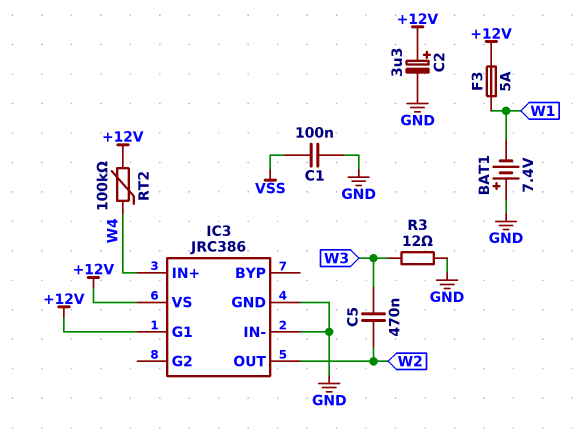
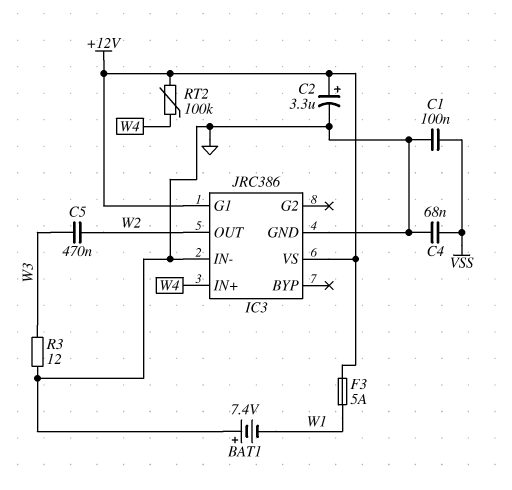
C4: none -> 68nF (GND, VSS)

